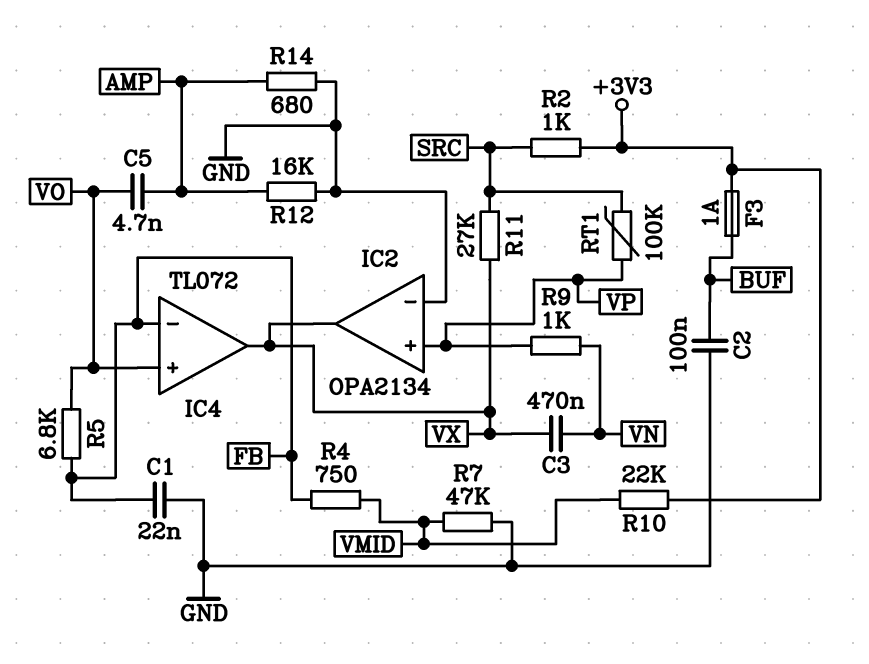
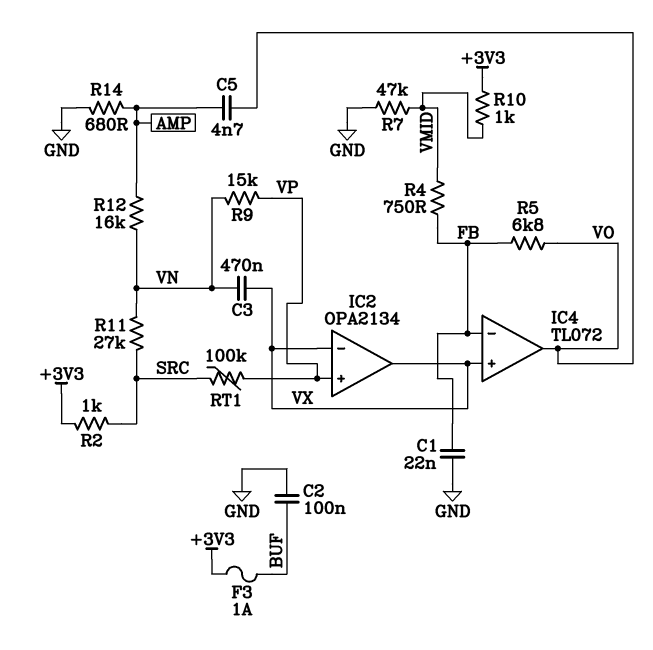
IC2 pin in-: GND -> VX
IC4 pin in+: VO -> VX
IC4 pin out: VX -> VO
R9: 1k (VN, VP) -> 15k (VN, VP)
R10: 22k (+3V3, VMID) -> 1k (+3V3, VMID)
R11: 27k (SRC, VX) -> 27k (SRC, VN)
R12: 16k (AMP, GND) -> 16k (AMP, VN)

